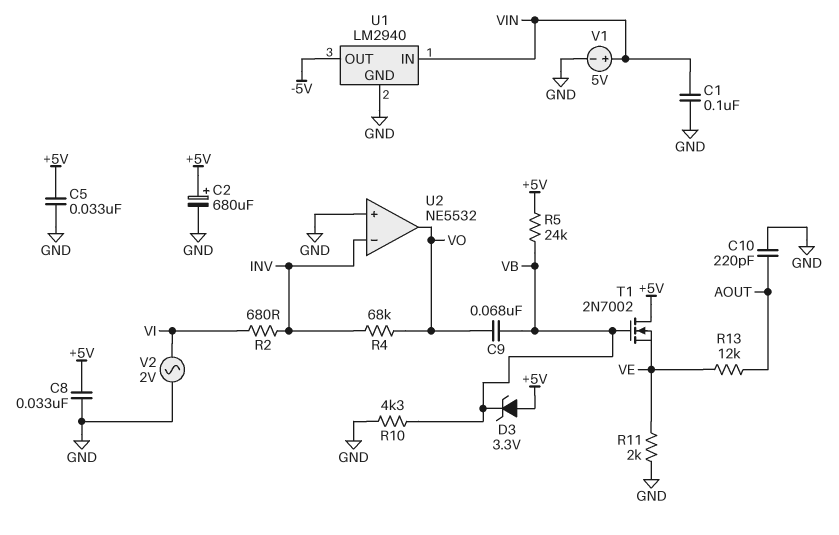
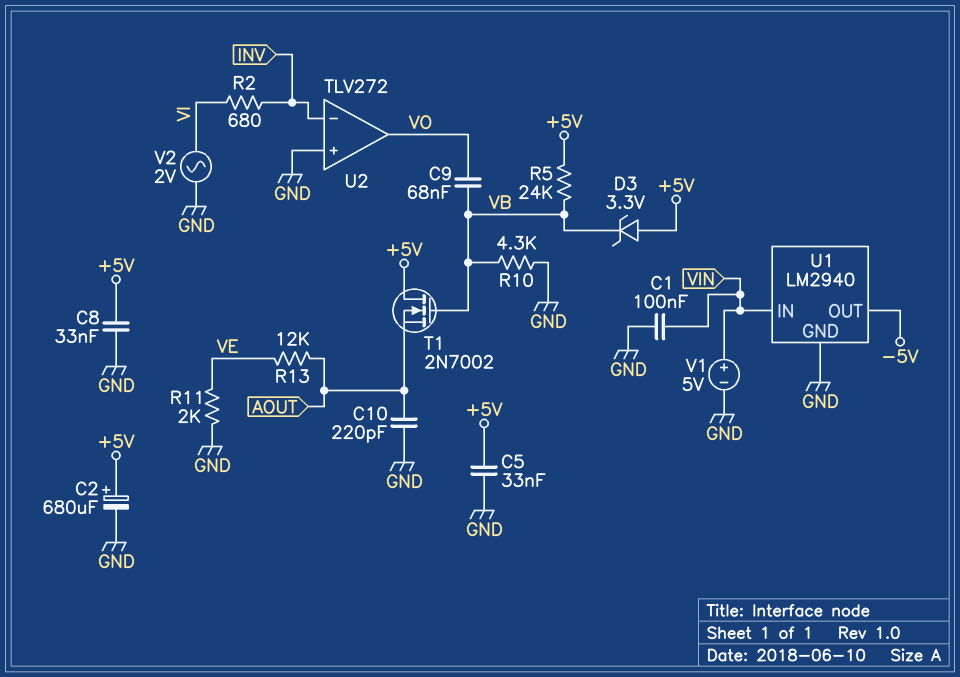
R4: 68k (INV, VO) -> none
T1: NMOS 2N7002 (G VB, D +5V, S VE) -> NMOS 2N7002 (G VB, D +5V, S AOUT)
U2: NE5532 -> TLV272

